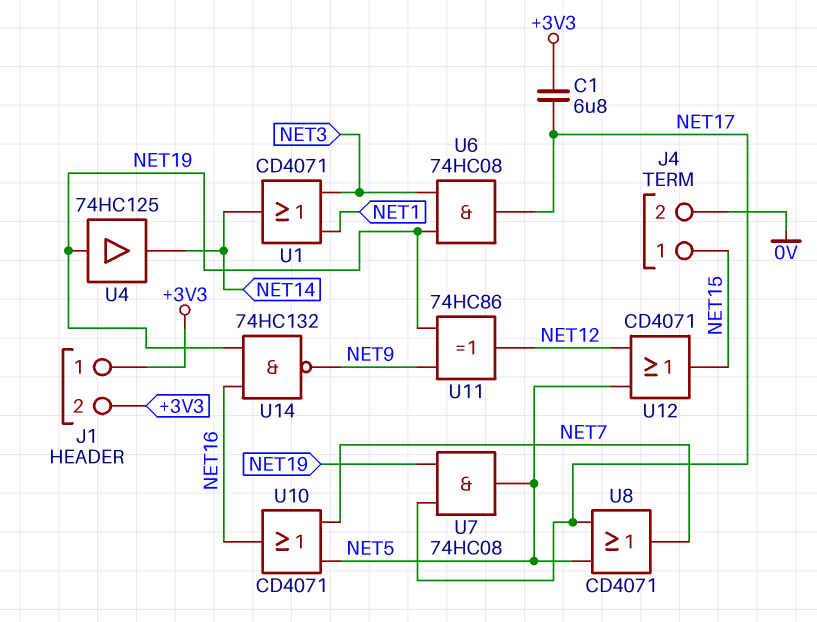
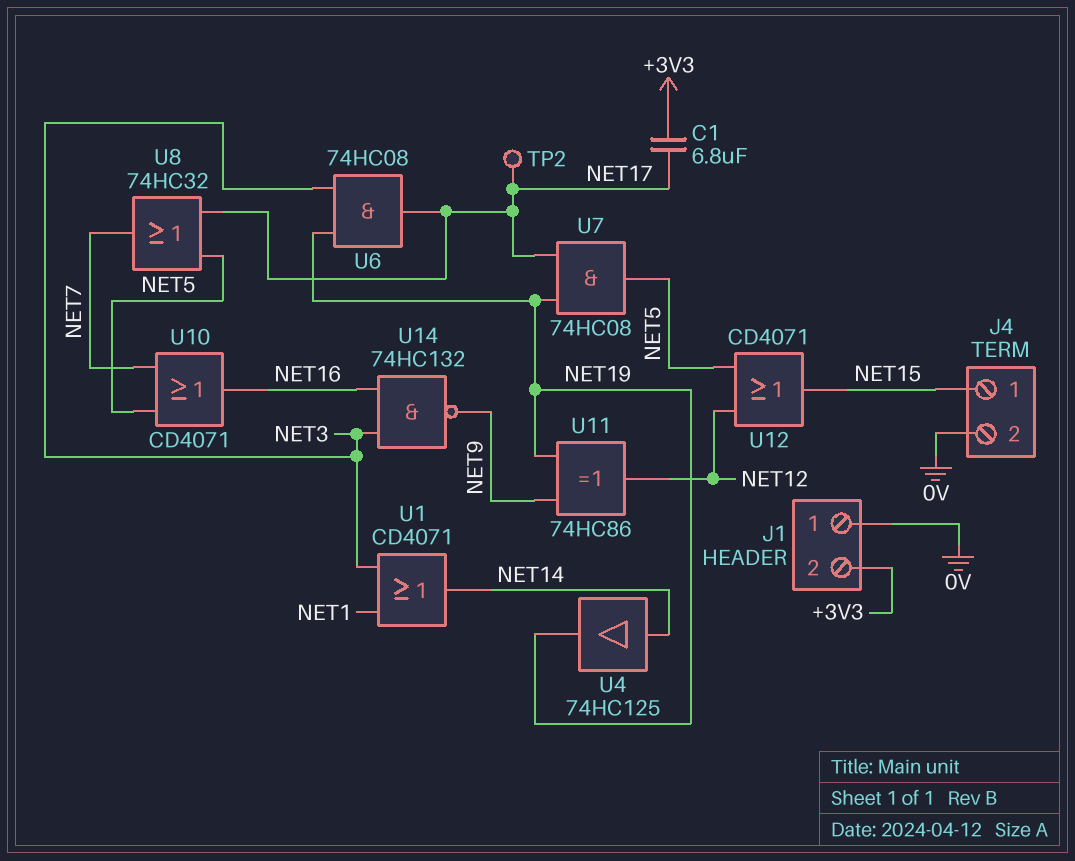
J1 pin 1: +3V3 -> 0V
TP2: none -> test point (NET17)
U4: buffer 74HC125 (in NET19, out NET14) -> buffer 74HC125 (in NET14, out NET19)
U8: OR CD4071 (in NET5, in NET17, out NET7) -> OR 74HC32 (in NET5, in NET17, out NET7)
U14: NAND 74HC132 (in NET16, in NET19, out NET9) -> NAND 74HC132 (in NET3, in NET16, out NET9)

